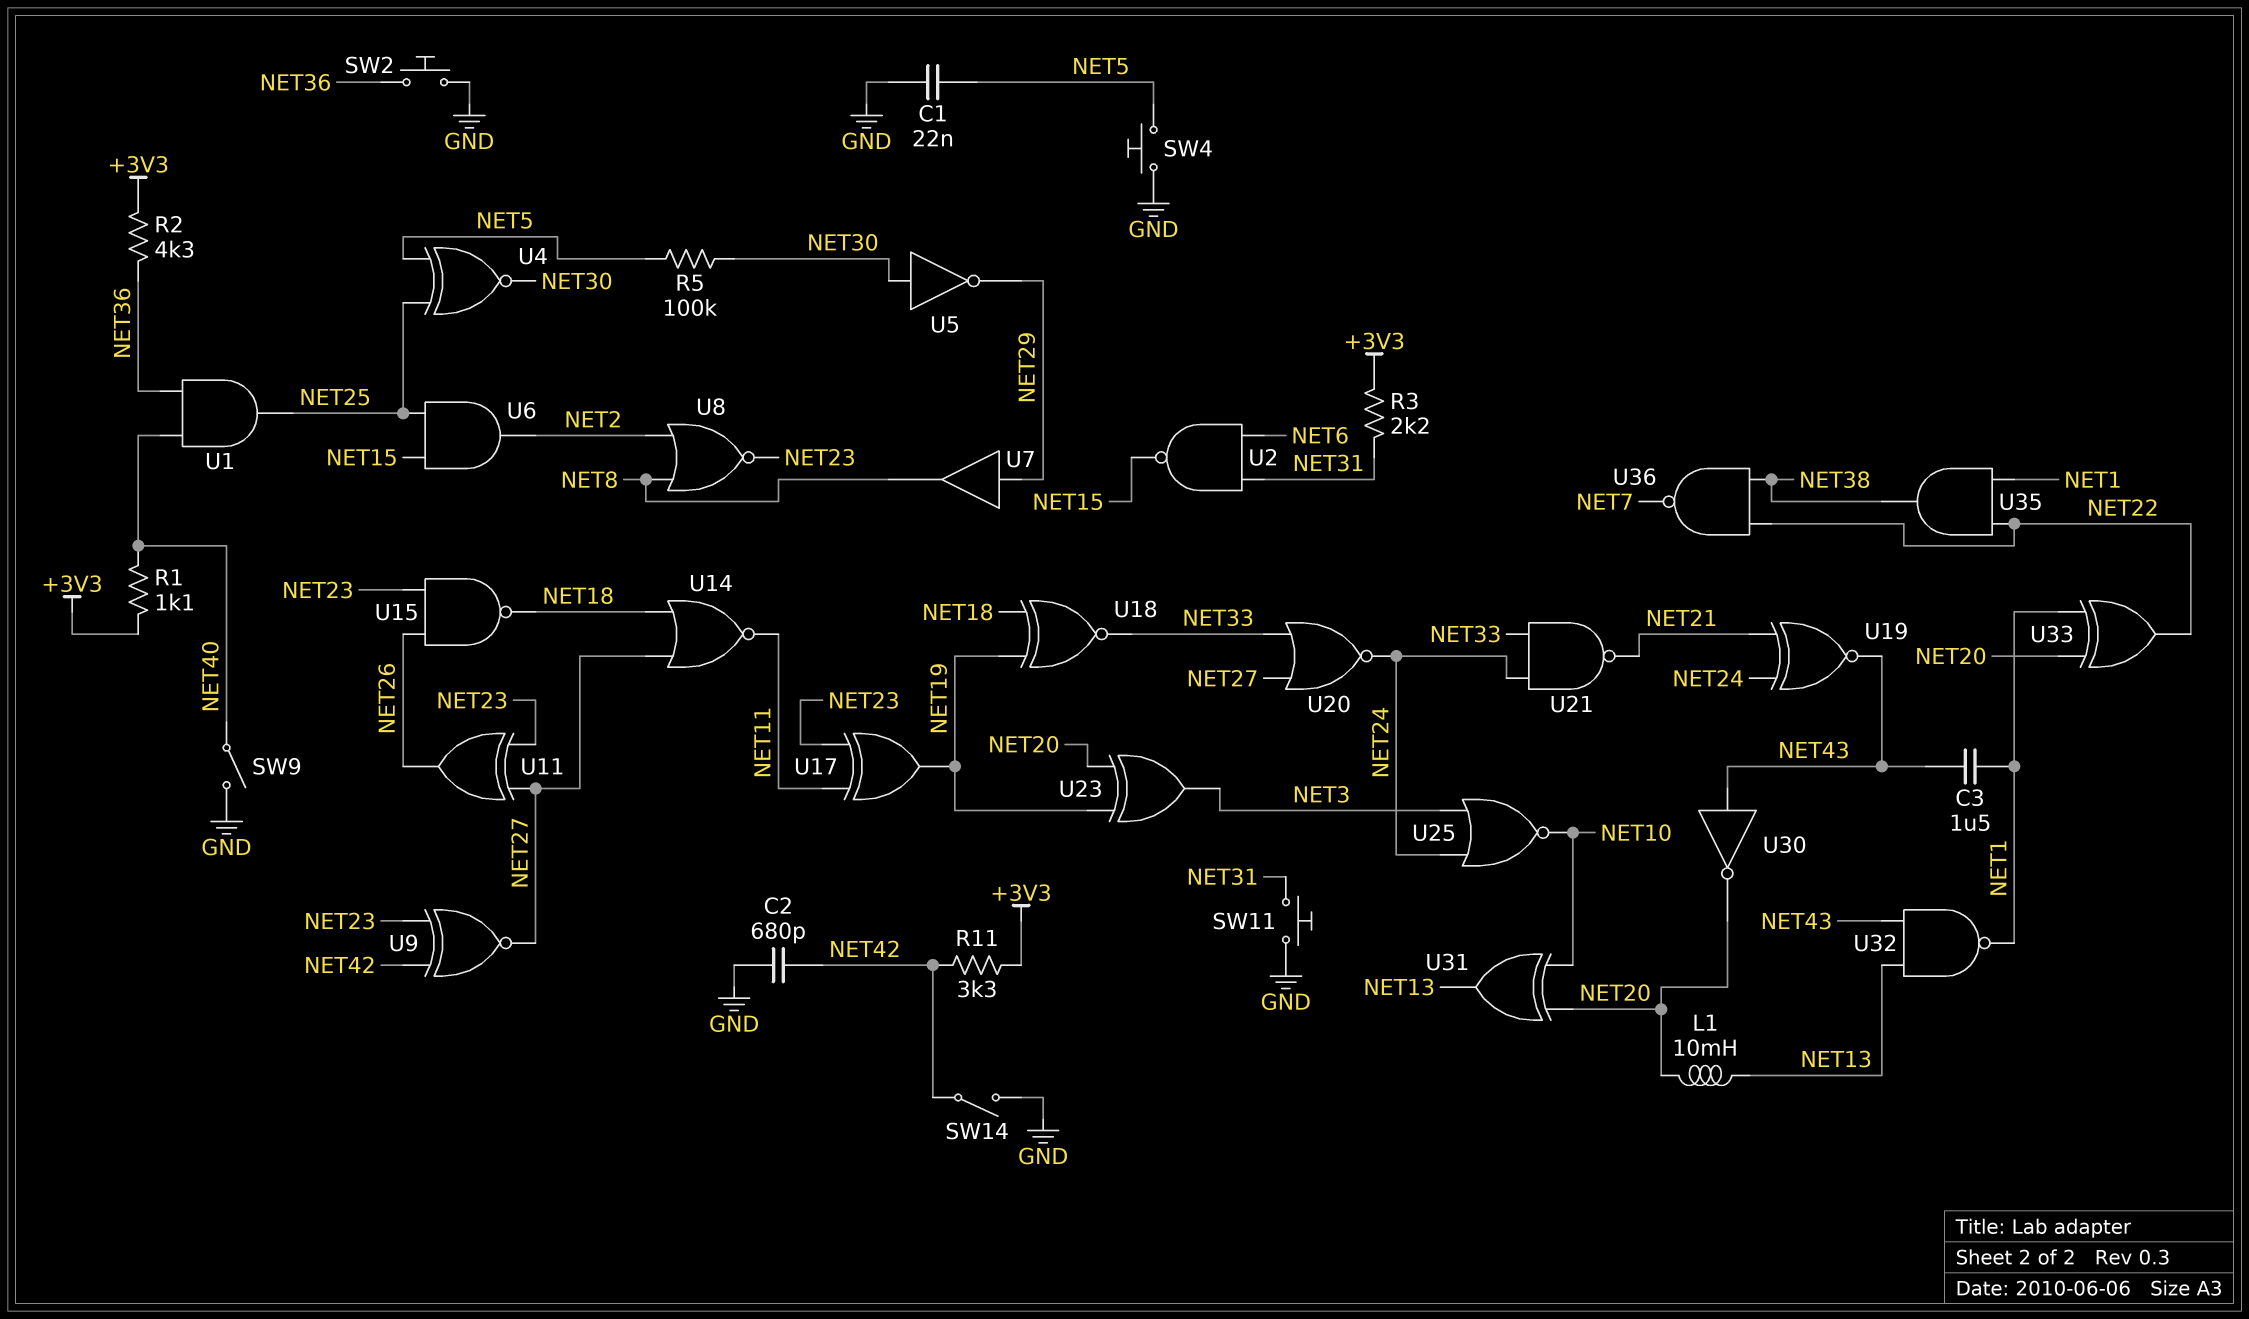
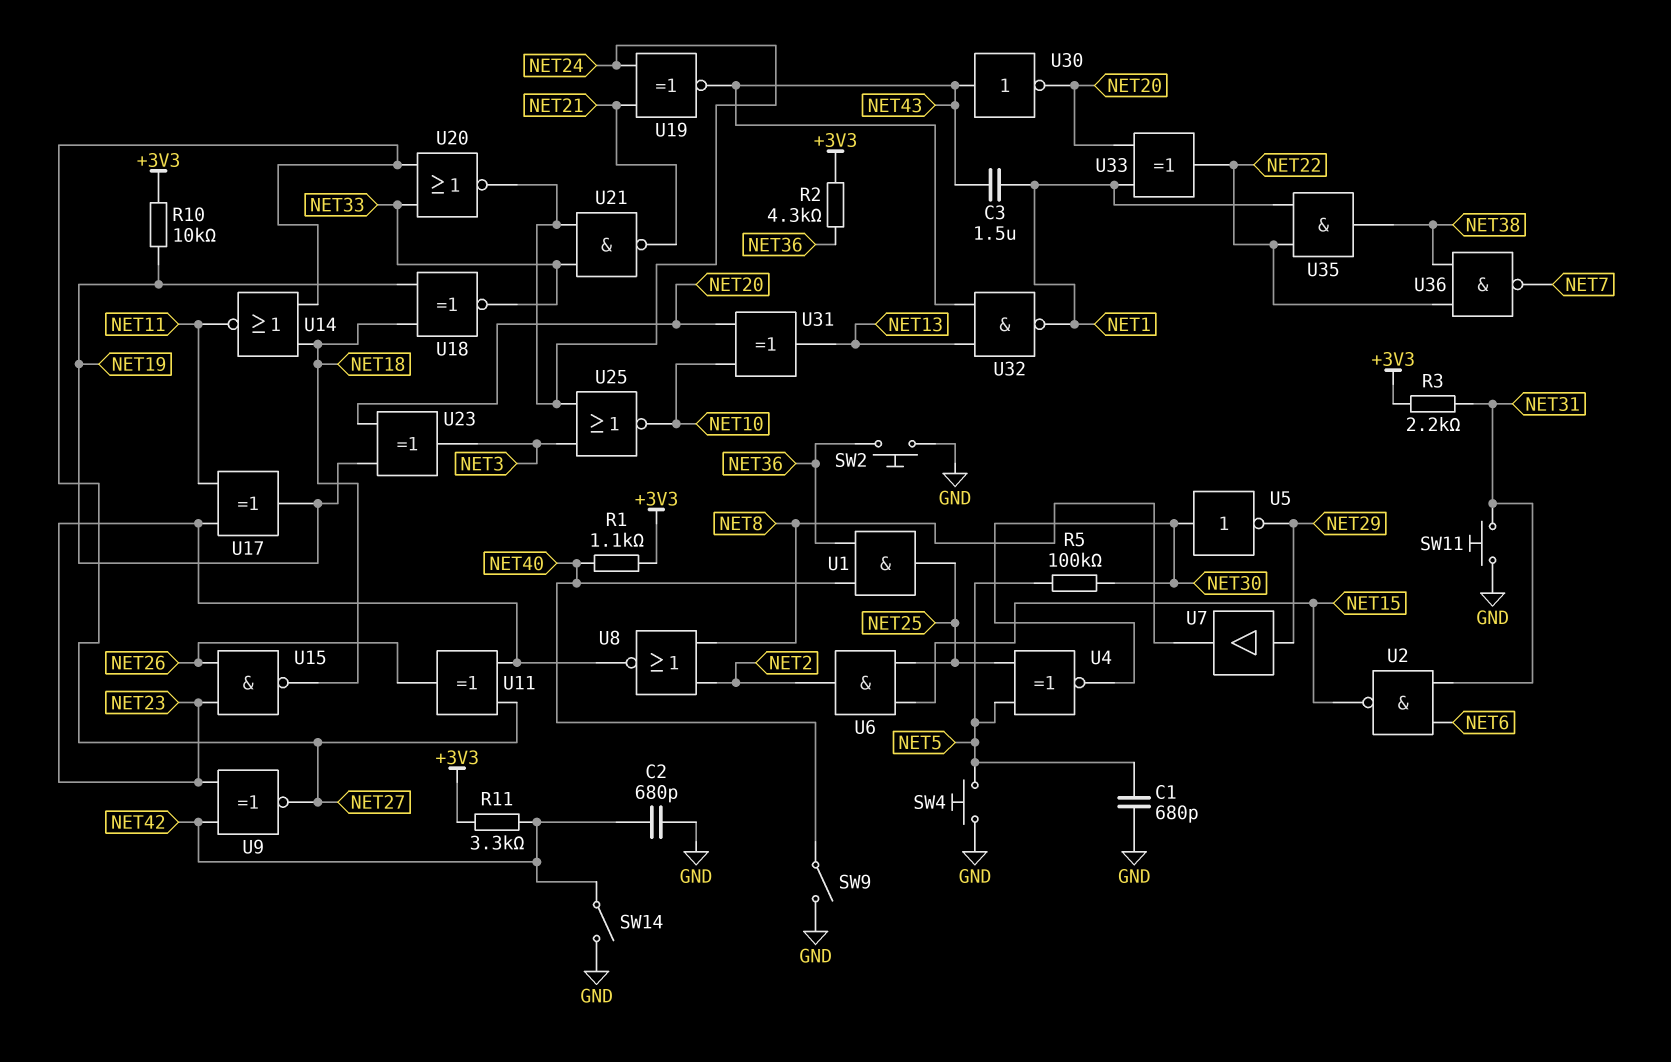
C1: 22nF (GND, NET5) -> 680pF (GND, NET5)
L1: 10mH (NET13, NET20) -> none
R10: none -> 10k (+3V3, NET19)

